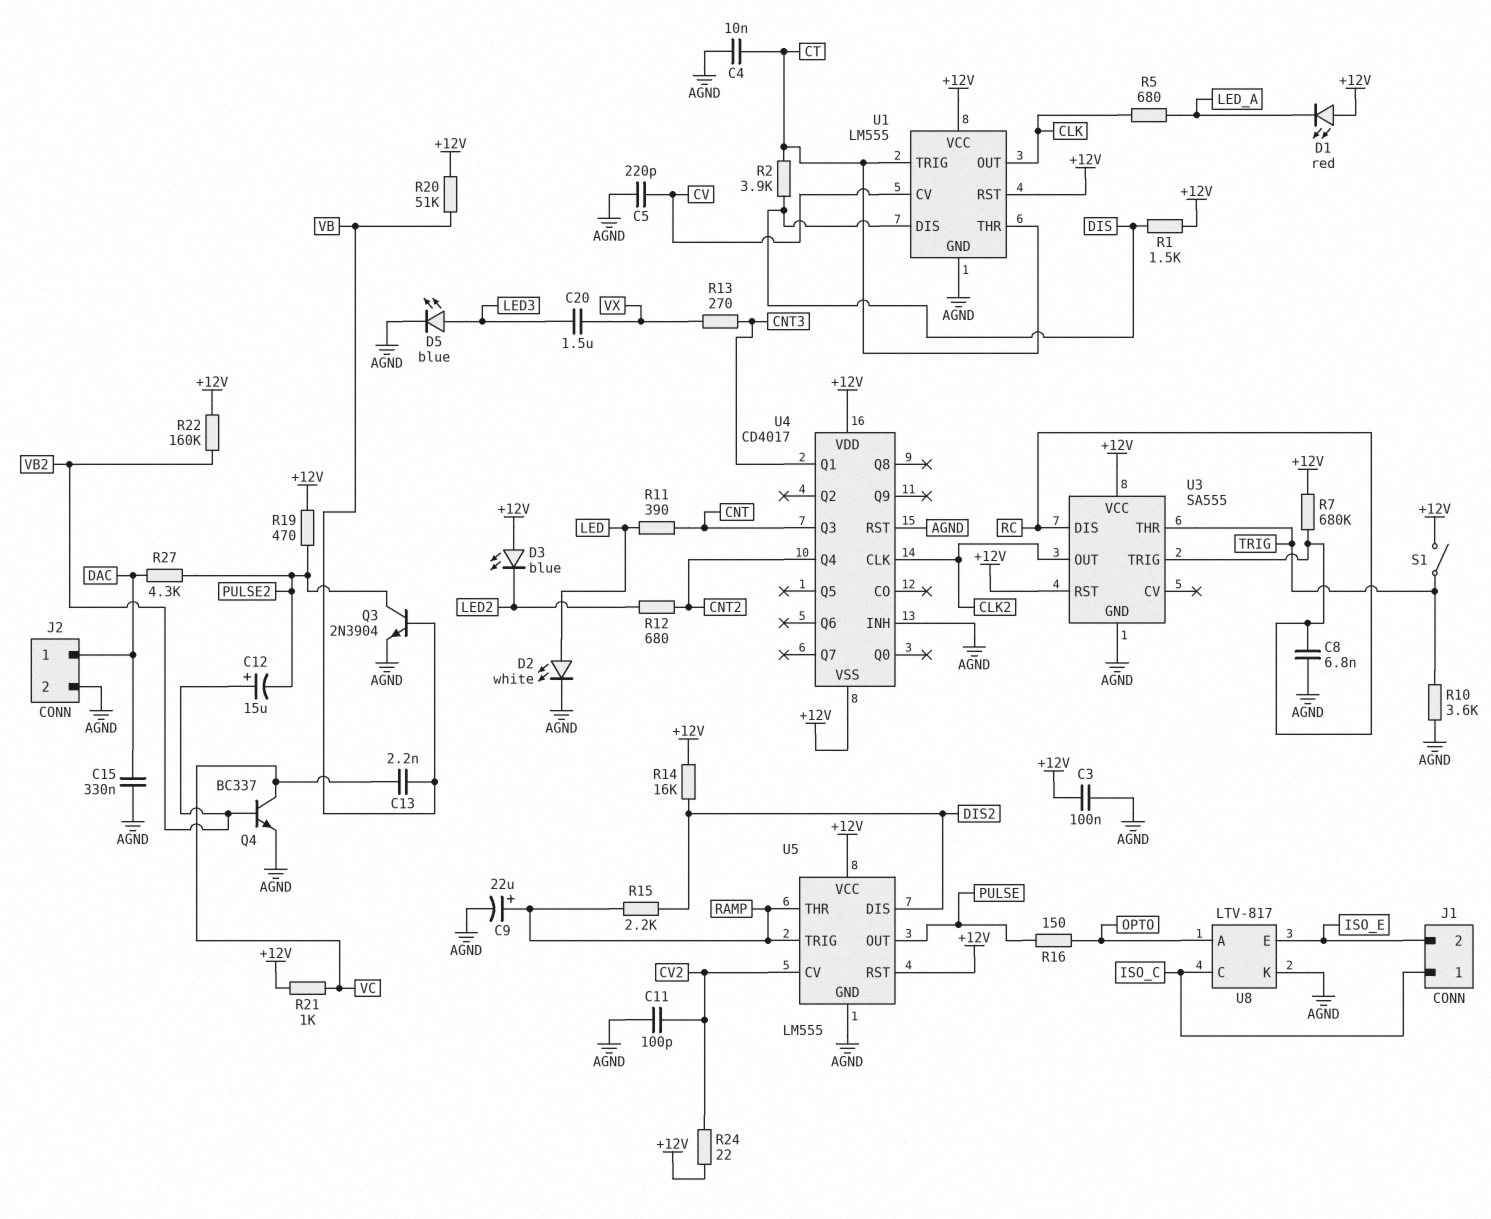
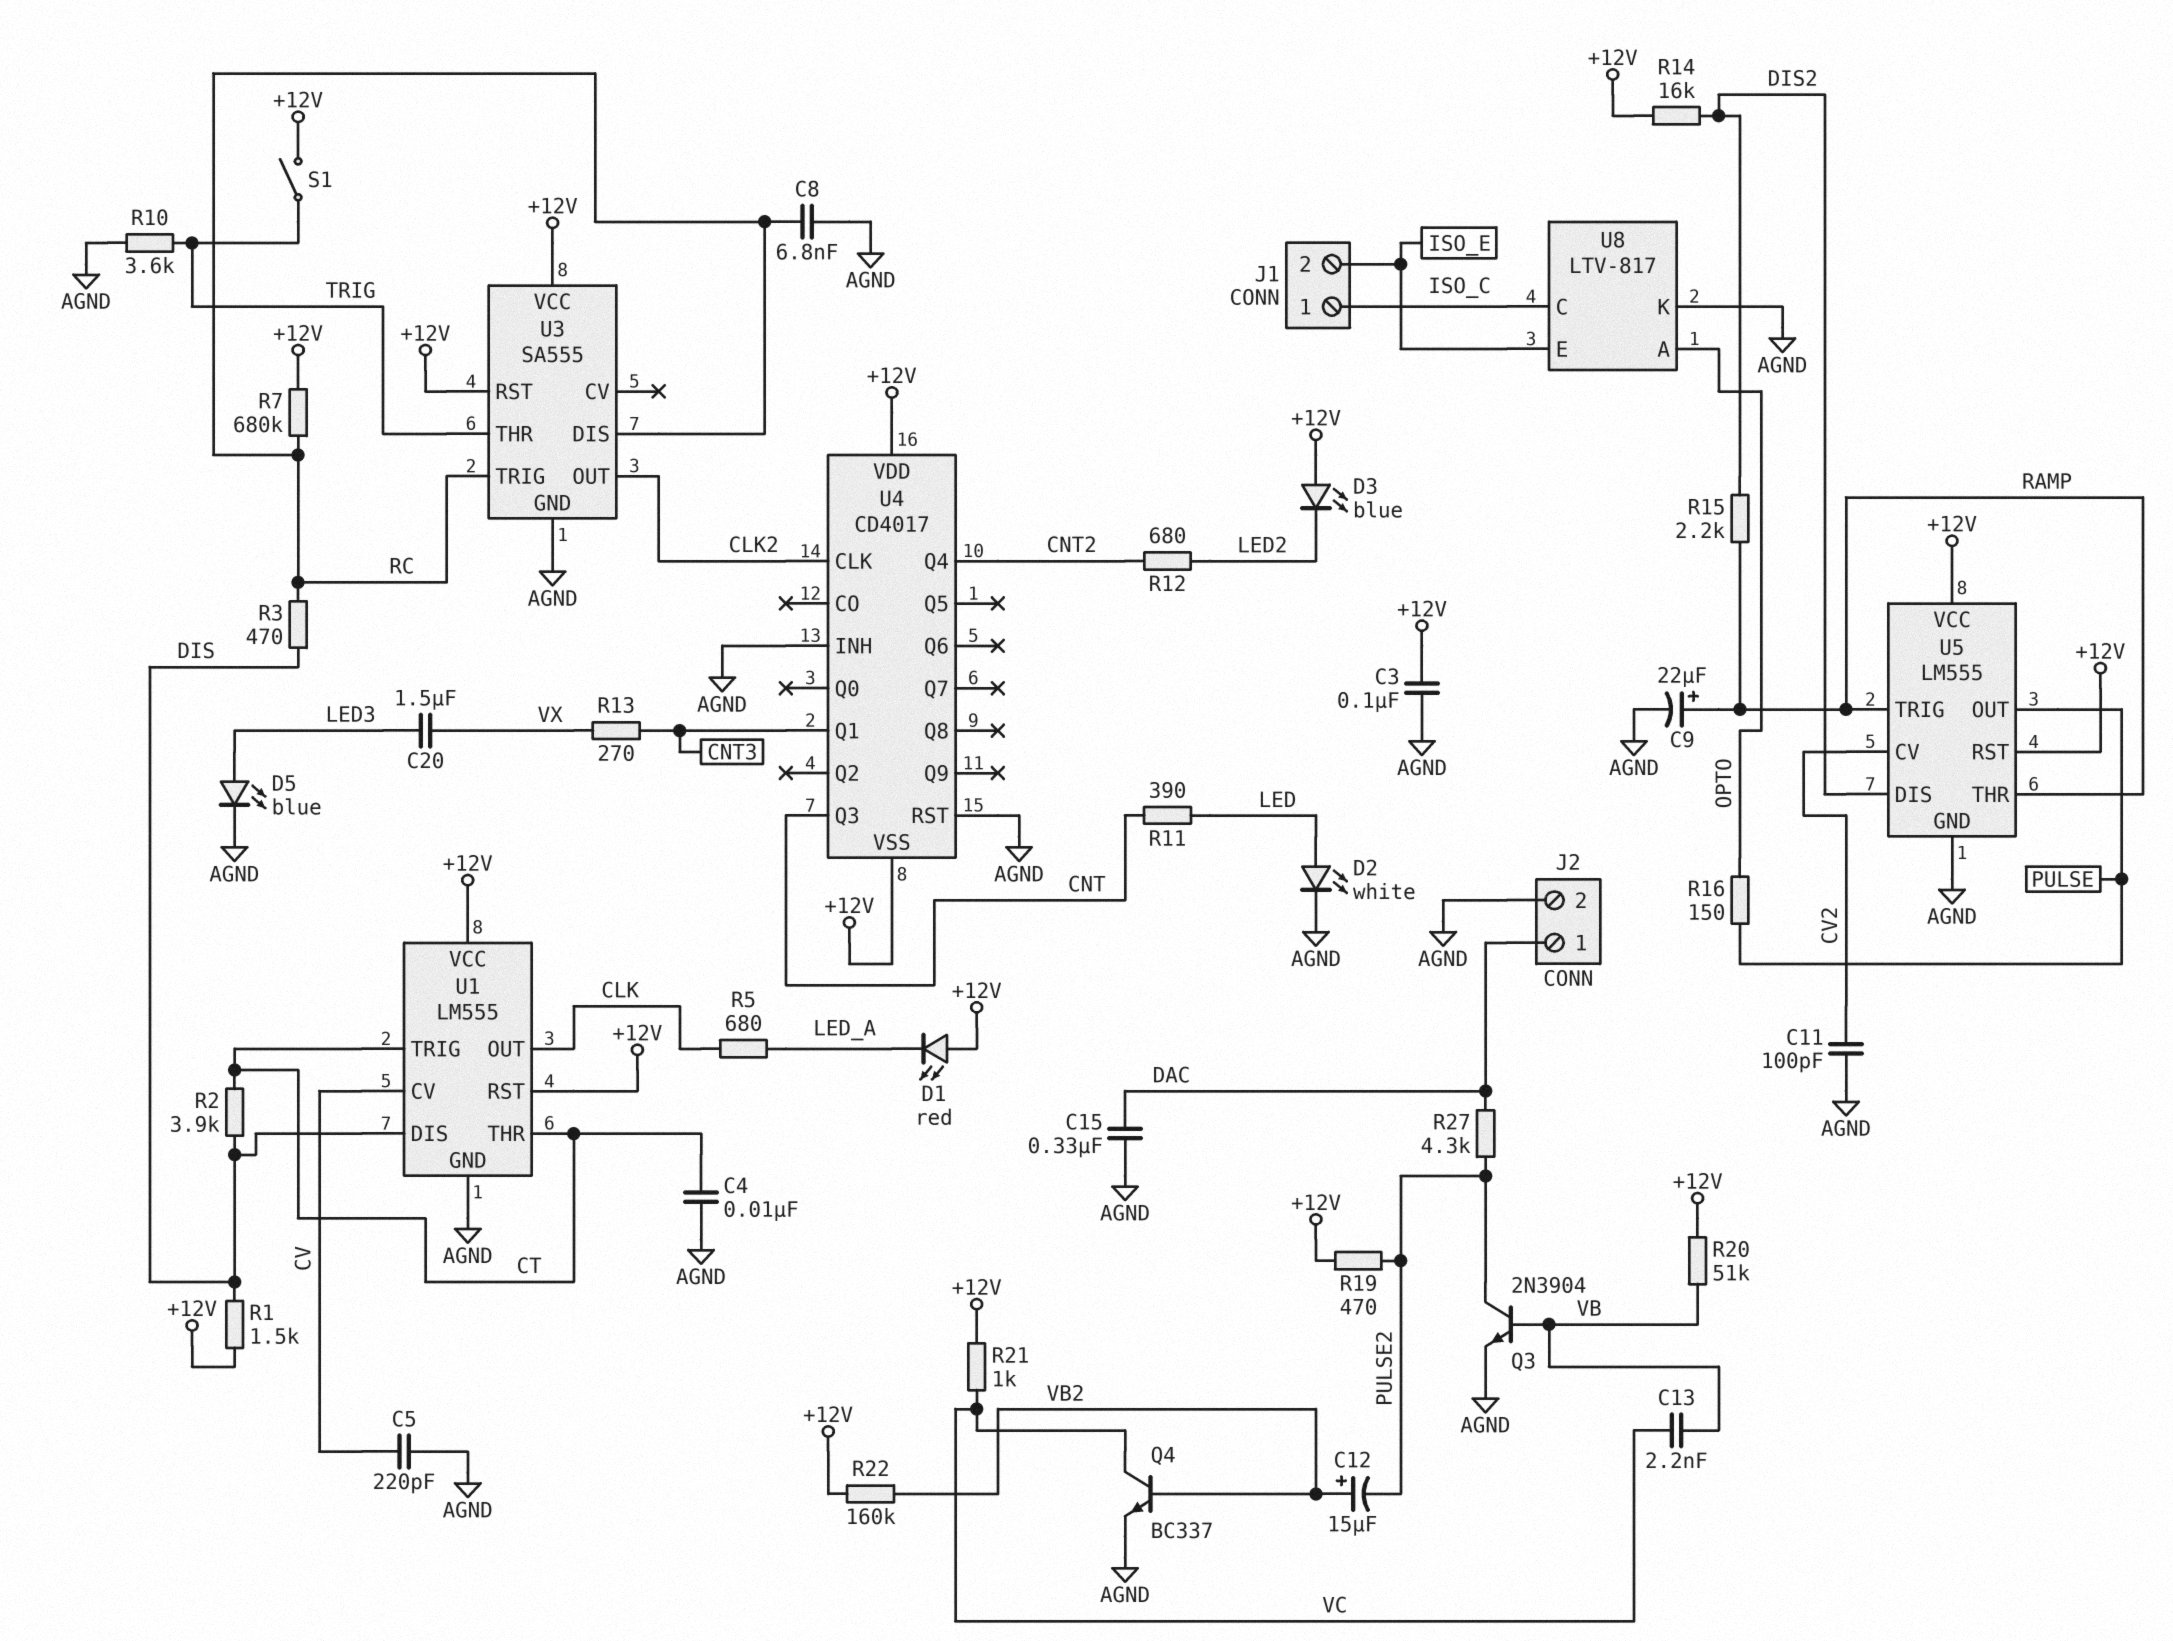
R3: none -> 470 (DIS, RC)
R24: 22 (+12V, CV2) -> none

